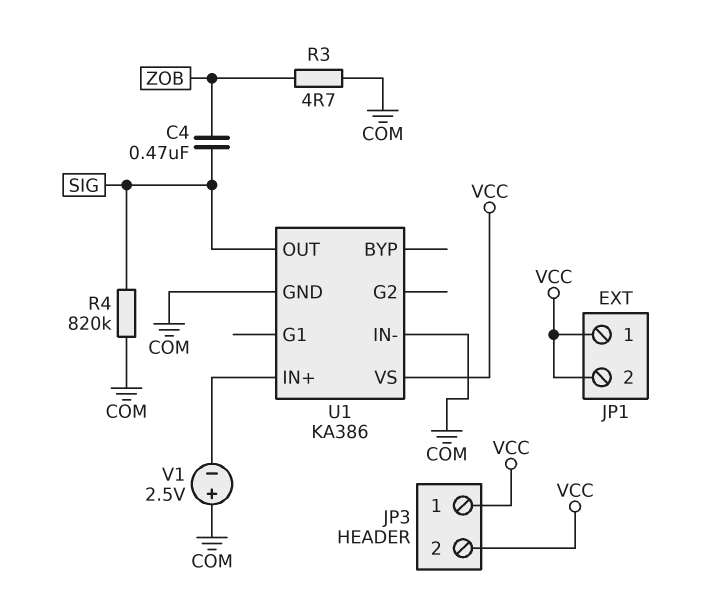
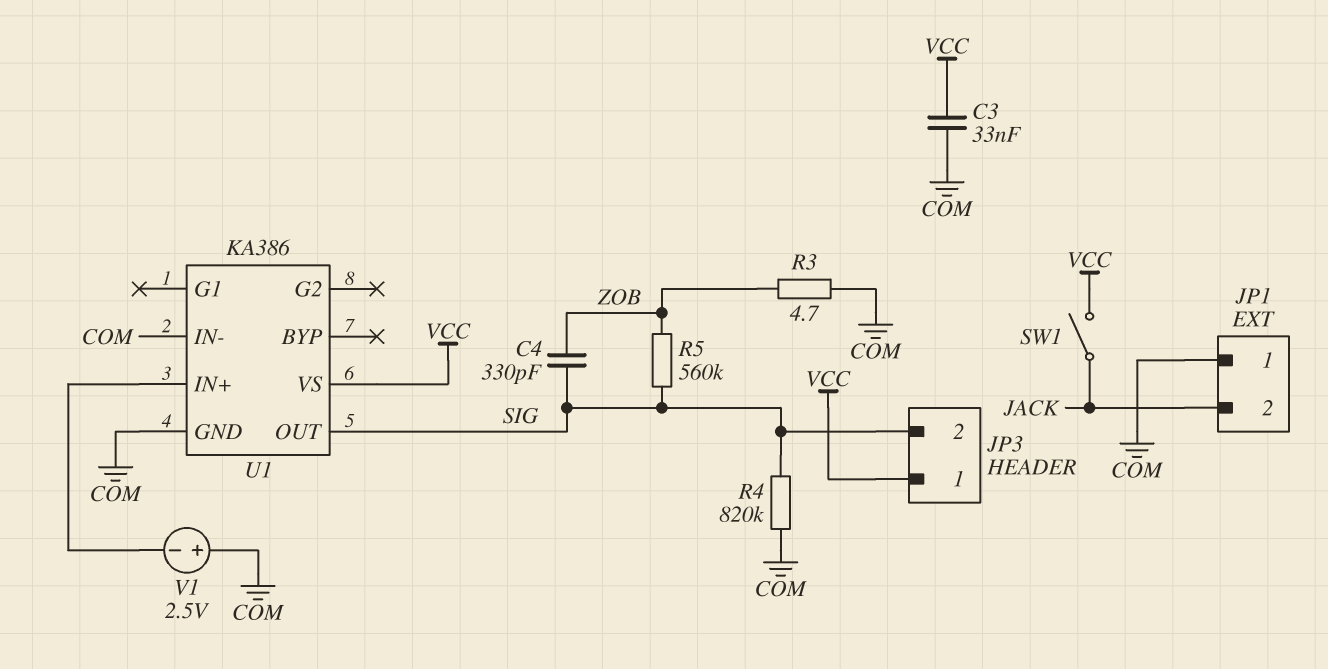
C3: none -> 33nF (COM, VCC)
C4: 470nF (SIG, ZOB) -> 330pF (SIG, ZOB)
JP1 pin 1: VCC -> COM
JP1 pin 2: VCC -> JACK
JP3 pin 2: VCC -> SIG
R5: none -> 560k (SIG, ZOB)
SW1: none -> switch (JACK, VCC)

